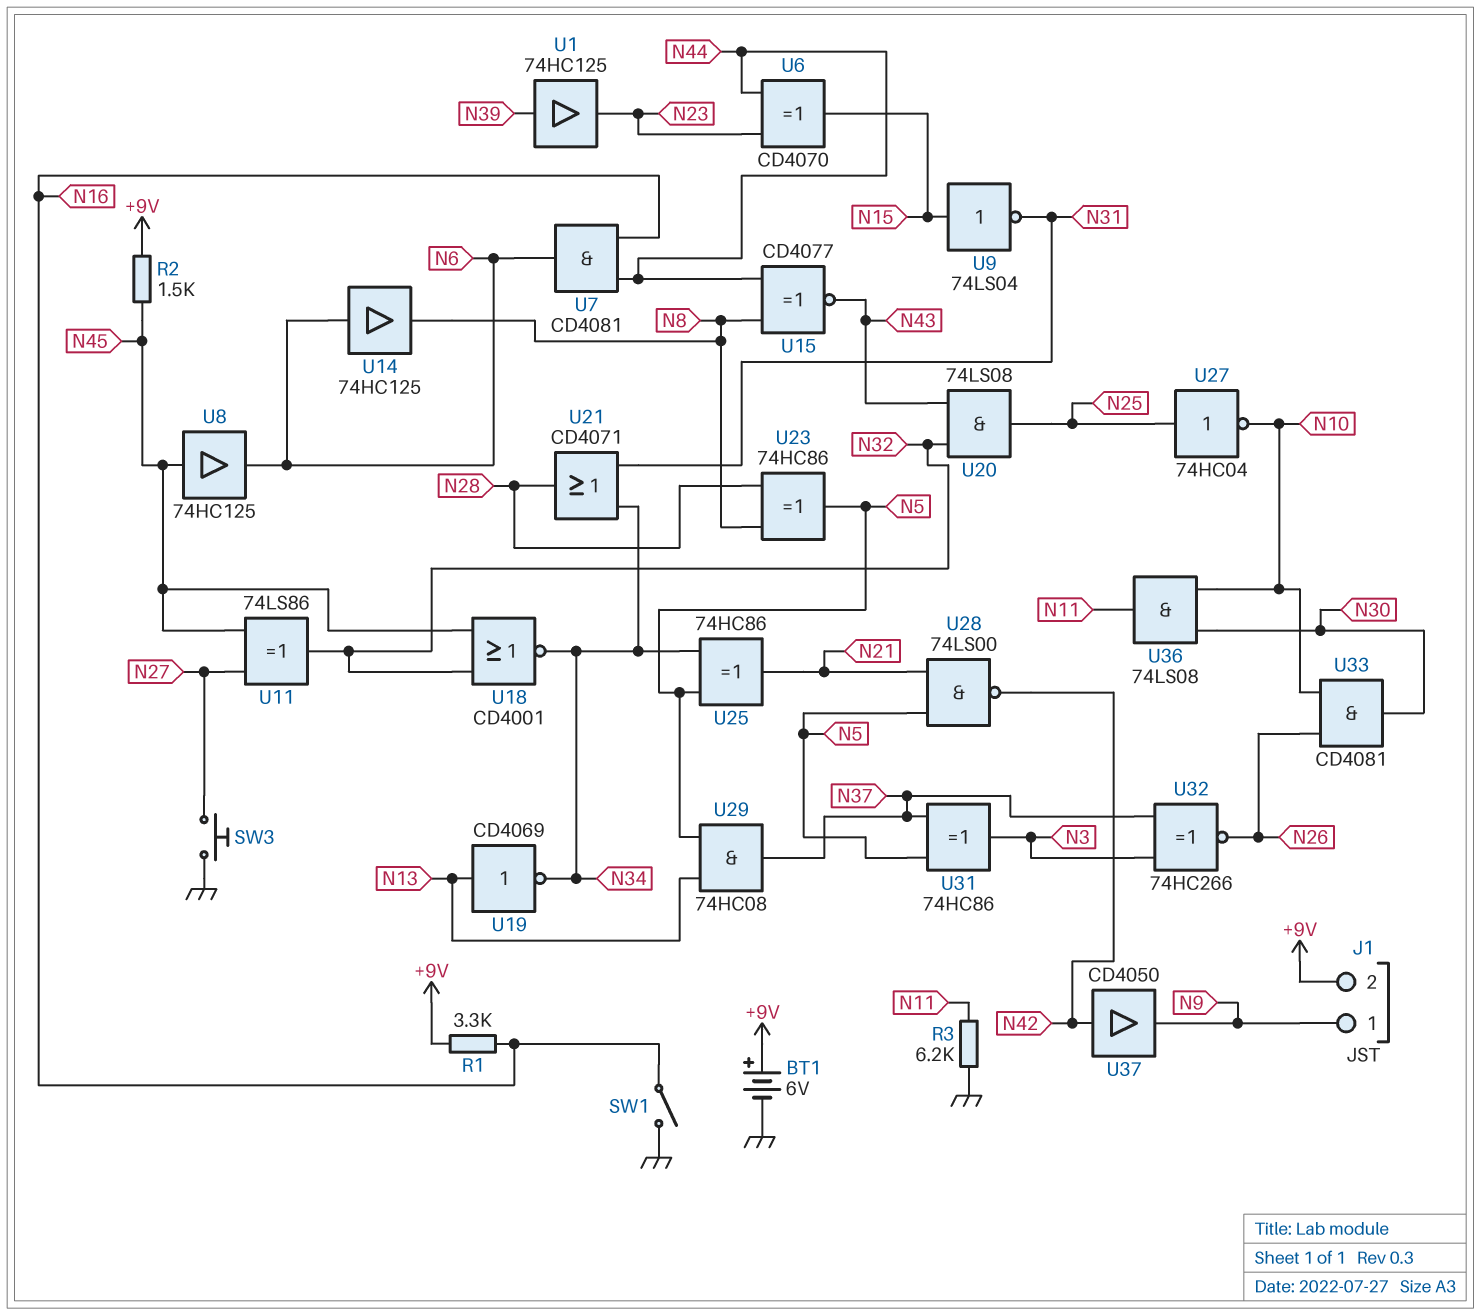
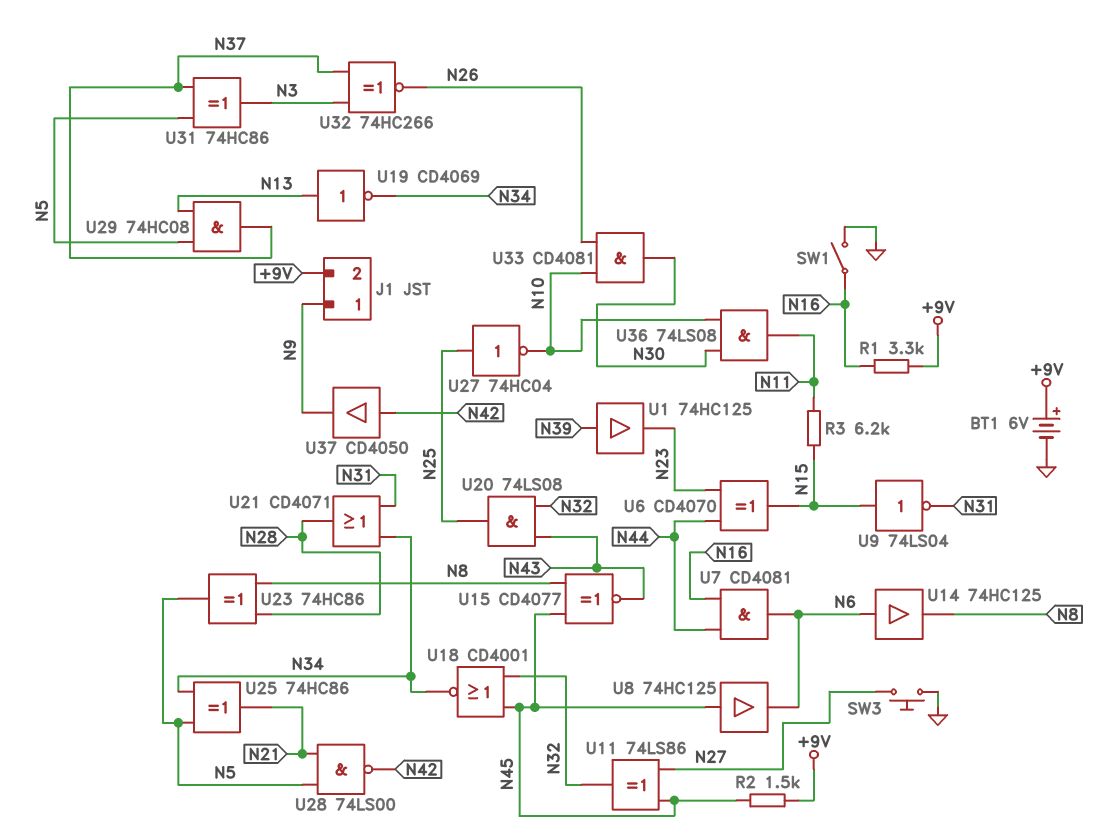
R3: 6.2k (GND, N11) -> 6.2k (N11, N15)
U15: XNOR CD4077 (in N8, in N44, out N43) -> XNOR CD4077 (in N8, in N45, out N43)

